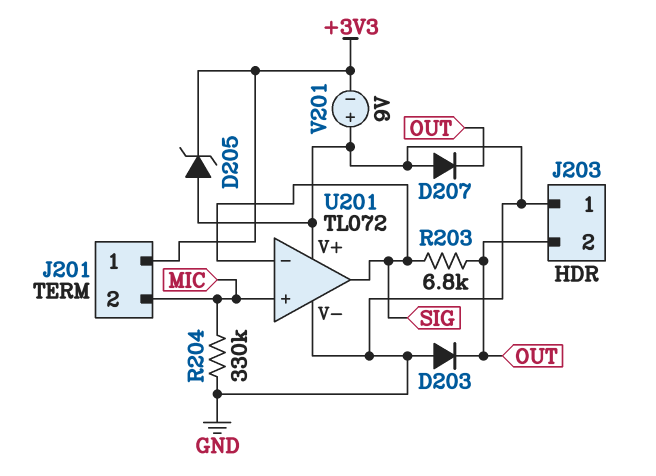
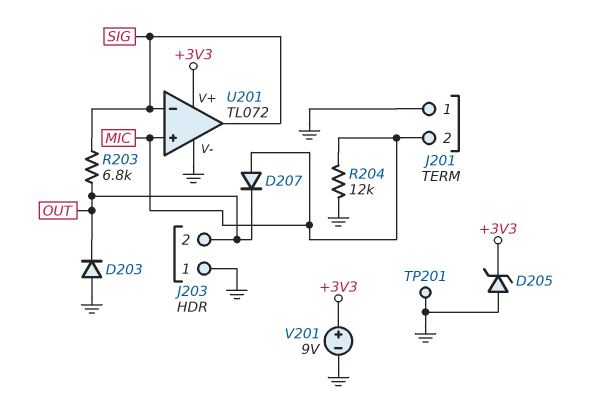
D207: diode (A GND, K OUT) -> diode (A MIC, K OUT)
J201 pin 1: +3V3 -> GND
R204: 330k (GND, MIC) -> 12k (GND, MIC)
TP201: none -> test point (GND)
U201 pin V+: GND -> +3V3
V201: 9V (plus GND, minus +3V3) -> 9V (plus +3V3, minus GND)

